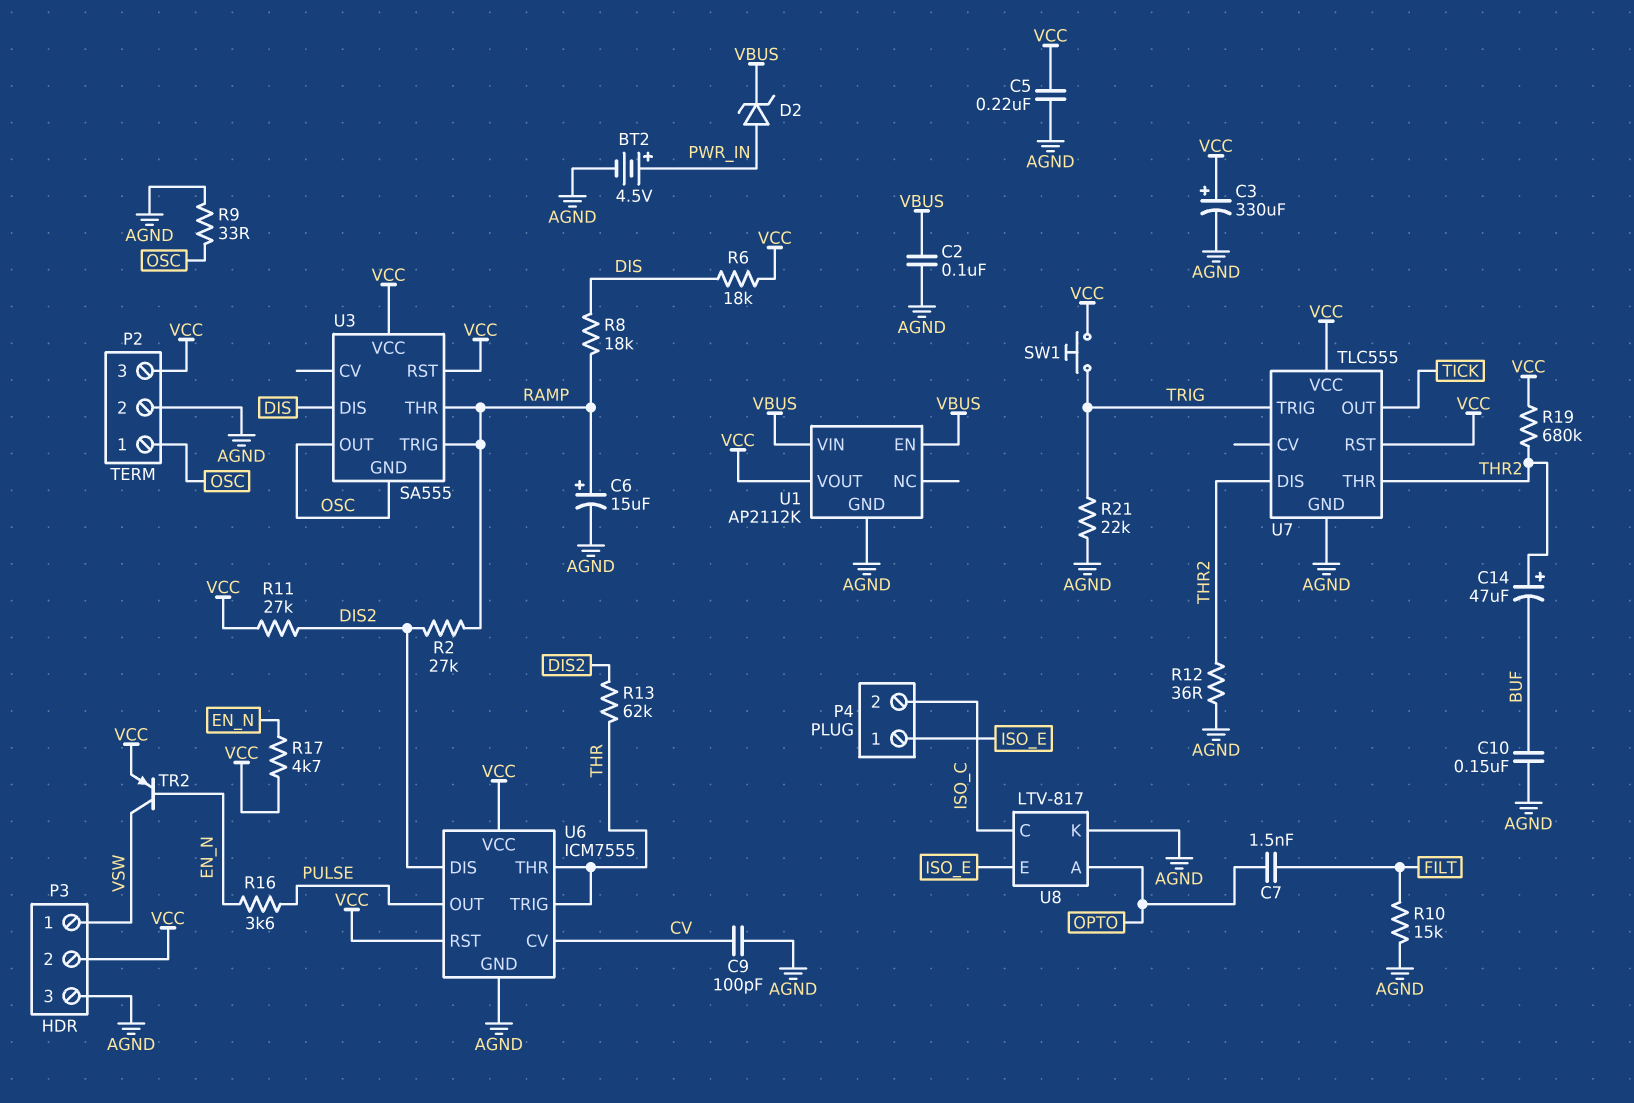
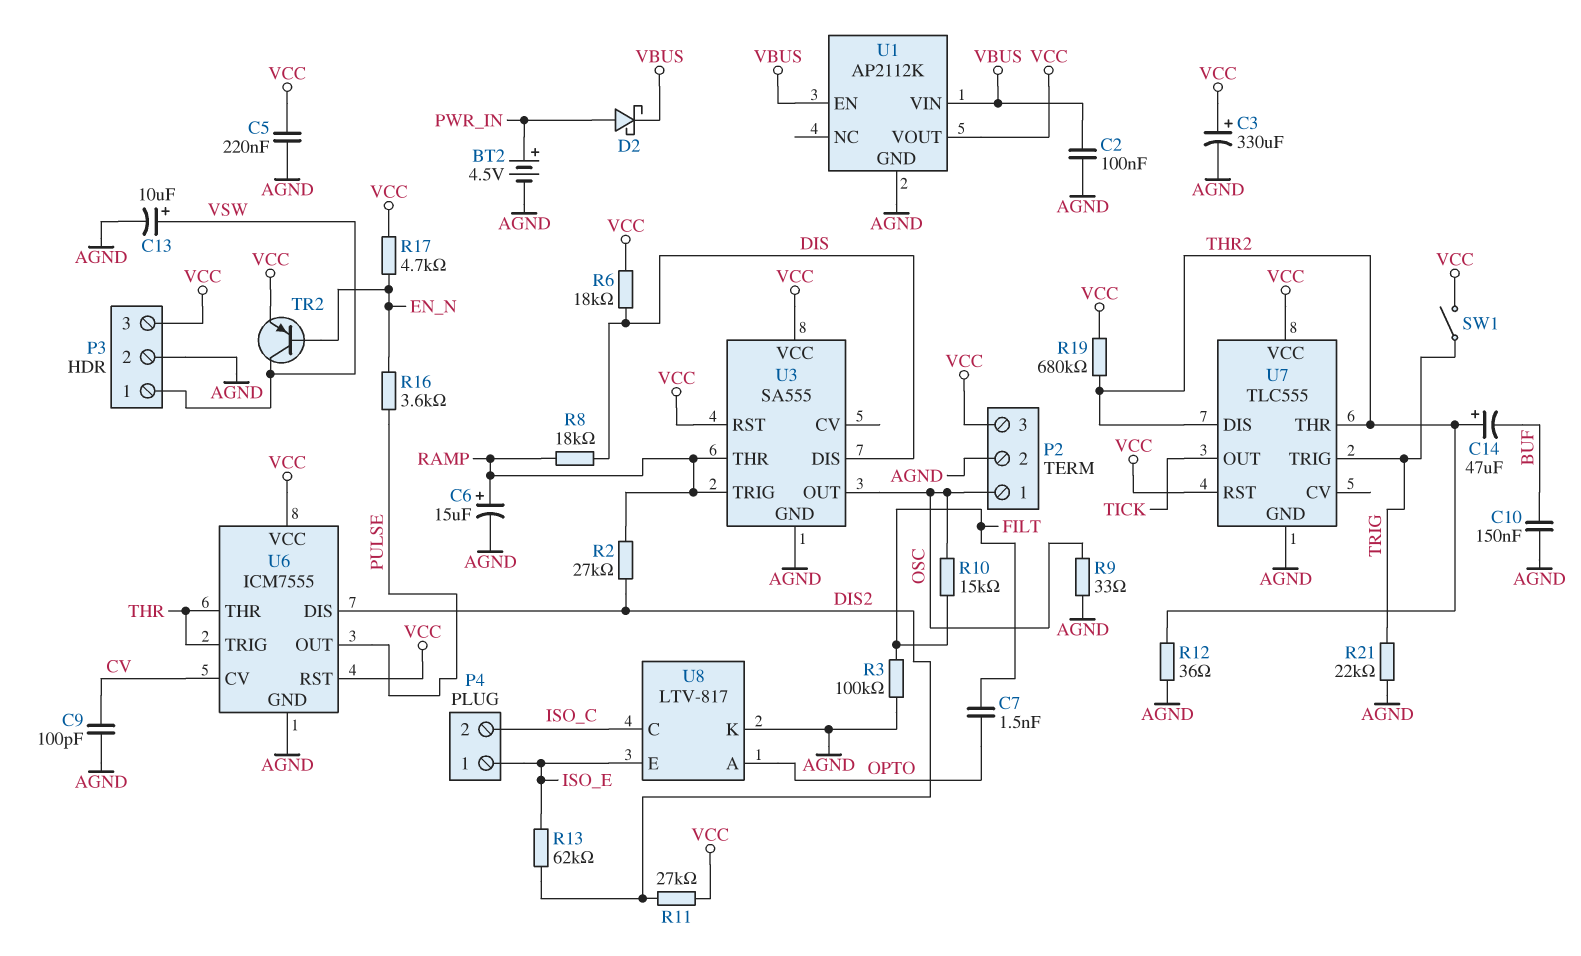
C13: none -> 10uF (plus VSW, minus AGND)
D2: zener (A PWR_IN, K VBUS) -> schottky (A PWR_IN, K VBUS)
P3 pin 2: VCC -> AGND
P3 pin 3: AGND -> VCC
R3: none -> 100k (AGND, FILT)
R10: 15k (AGND, FILT) -> 15k (FILT, OSC)
R13: 62k (DIS2, THR) -> 62k (DIS2, ISO_E)
SW1: button (TRIG, VCC) -> switch (TRIG, VCC)
U3 pin GND: OSC -> AGND

